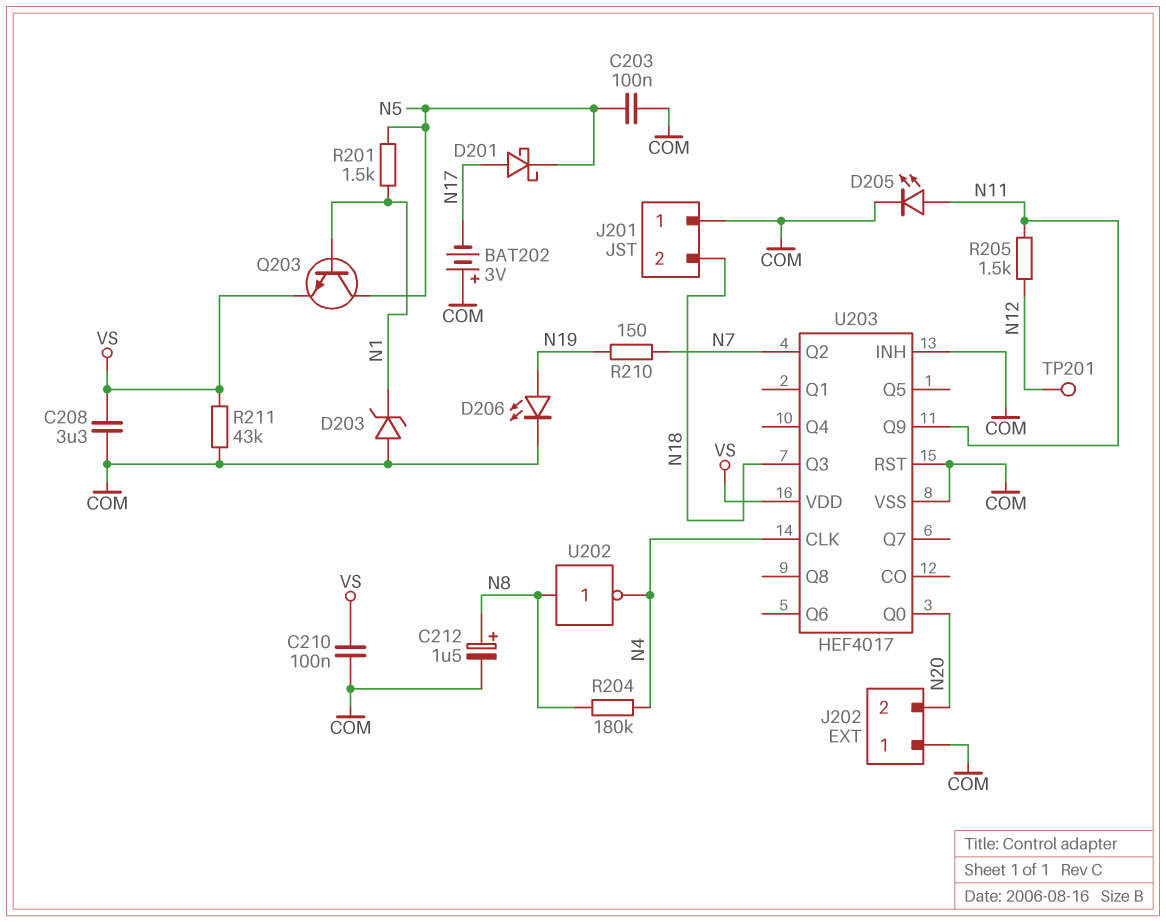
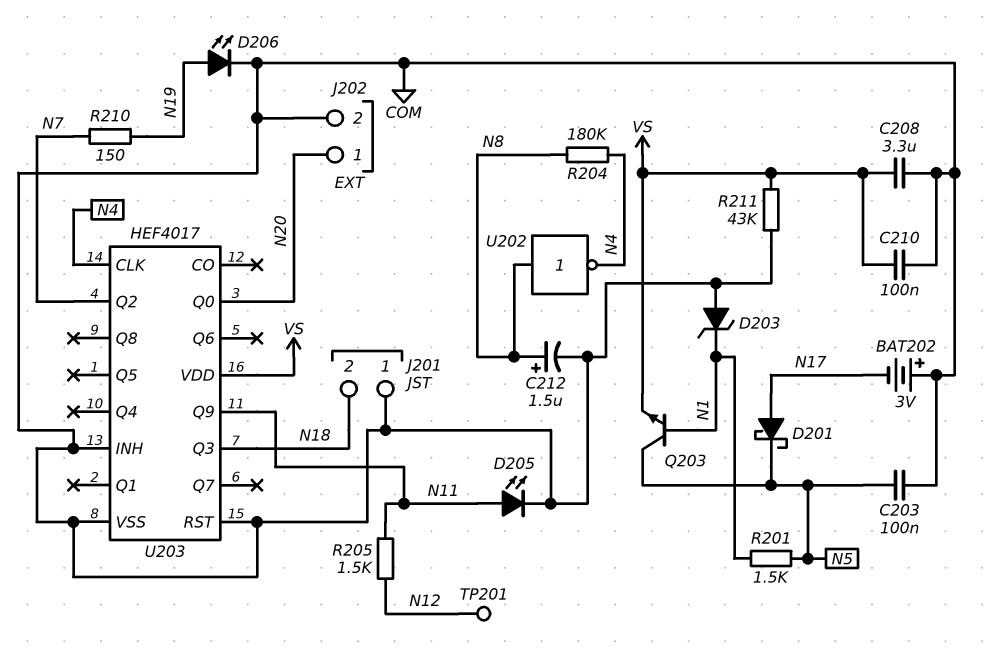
J202 pin 1: COM -> N20
J202 pin 2: N20 -> COM

